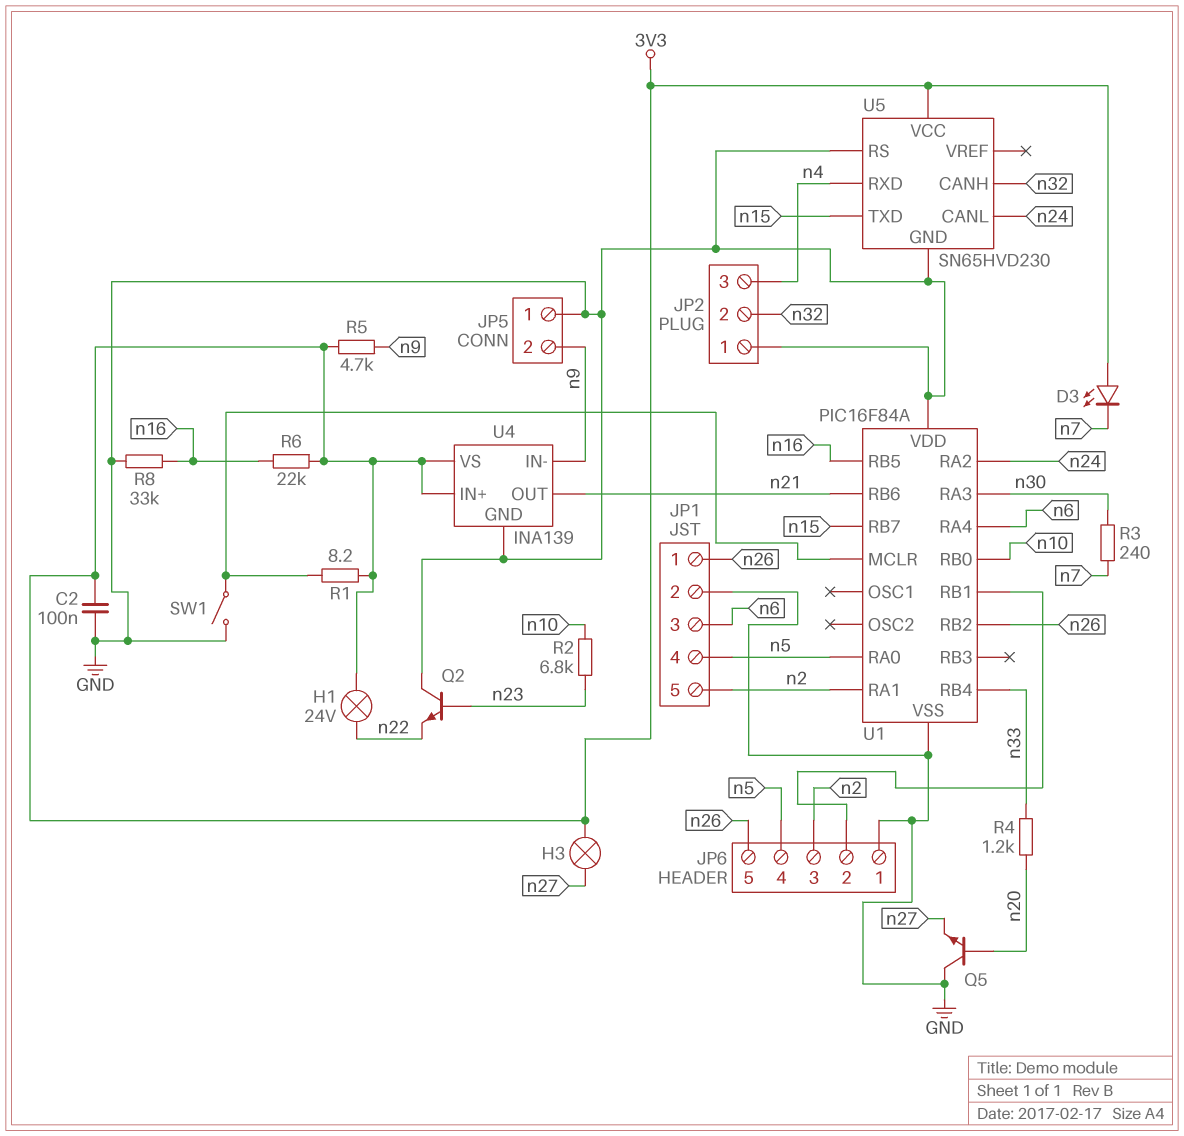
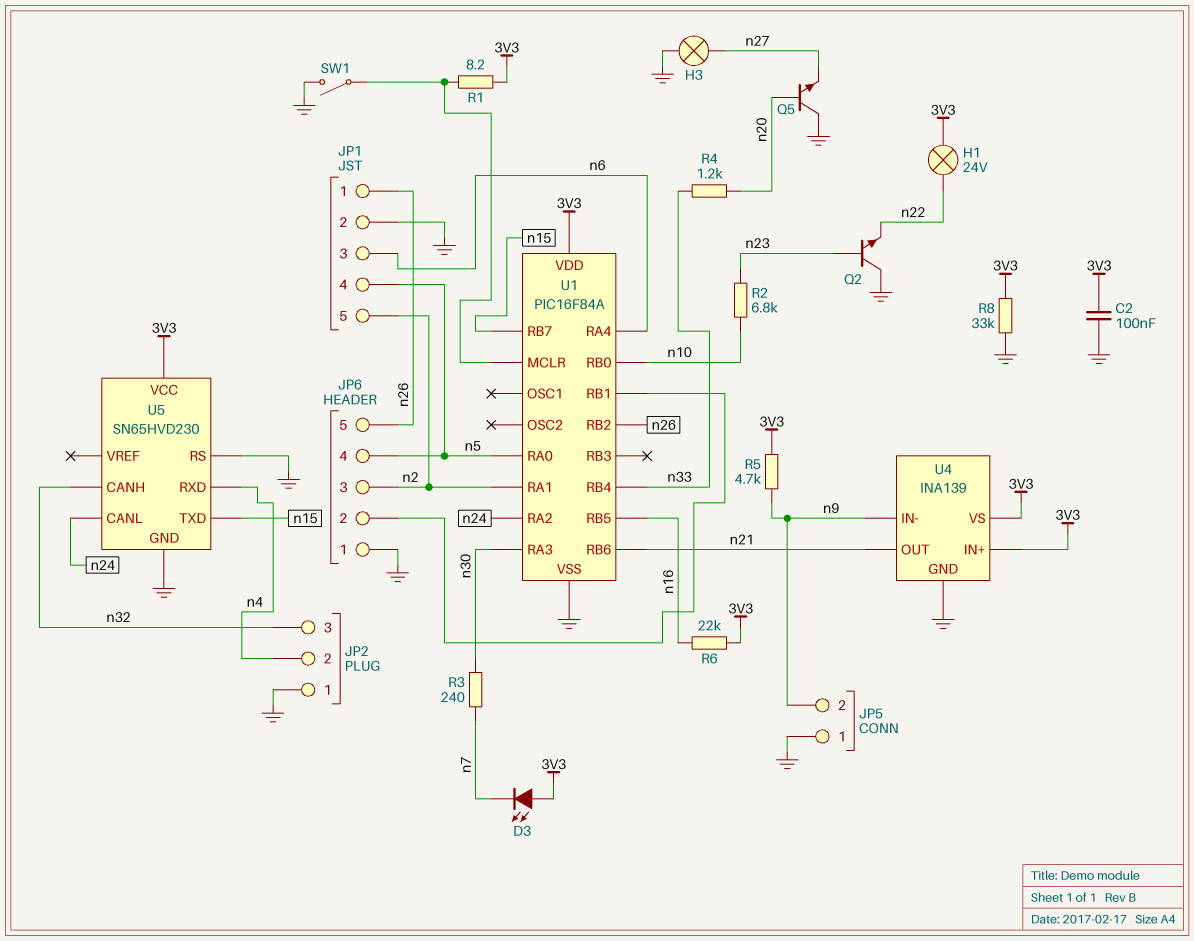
H3: lamp (3V3, n27) -> lamp (GND, n27)
JP2 pin 2: n32 -> n4
JP2 pin 3: n4 -> n32
R8: 33k (GND, n16) -> 33k (3V3, GND)
U1 pin VDD: GND -> 3V3

